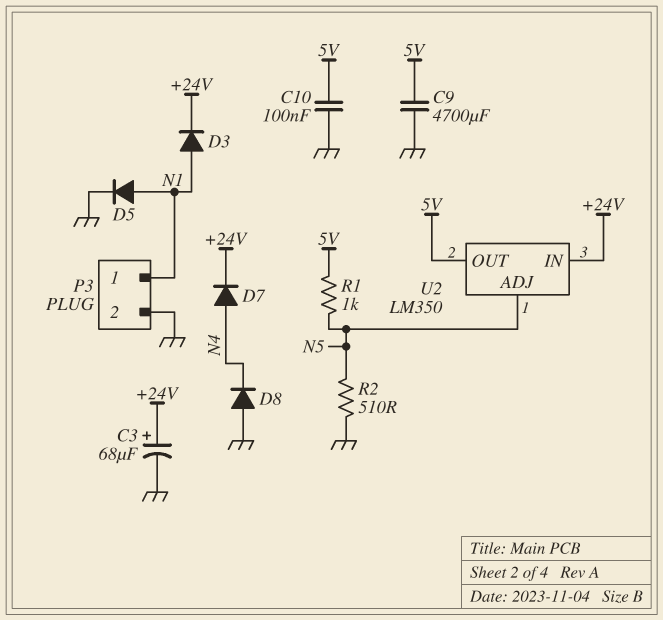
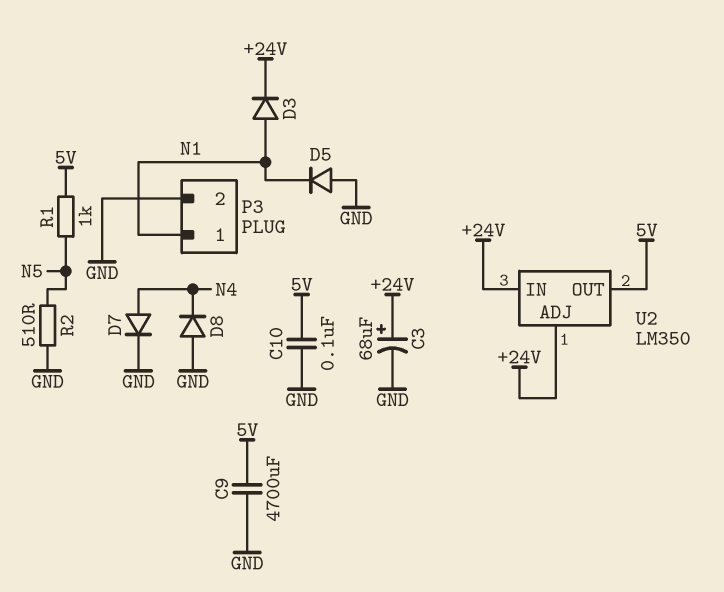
D5: diode (A N1, K GND) -> diode (A GND, K N1)
D7: diode (A N4, K +24V) -> diode (A N4, K GND)
U2 pin ADJ: N5 -> +24V

